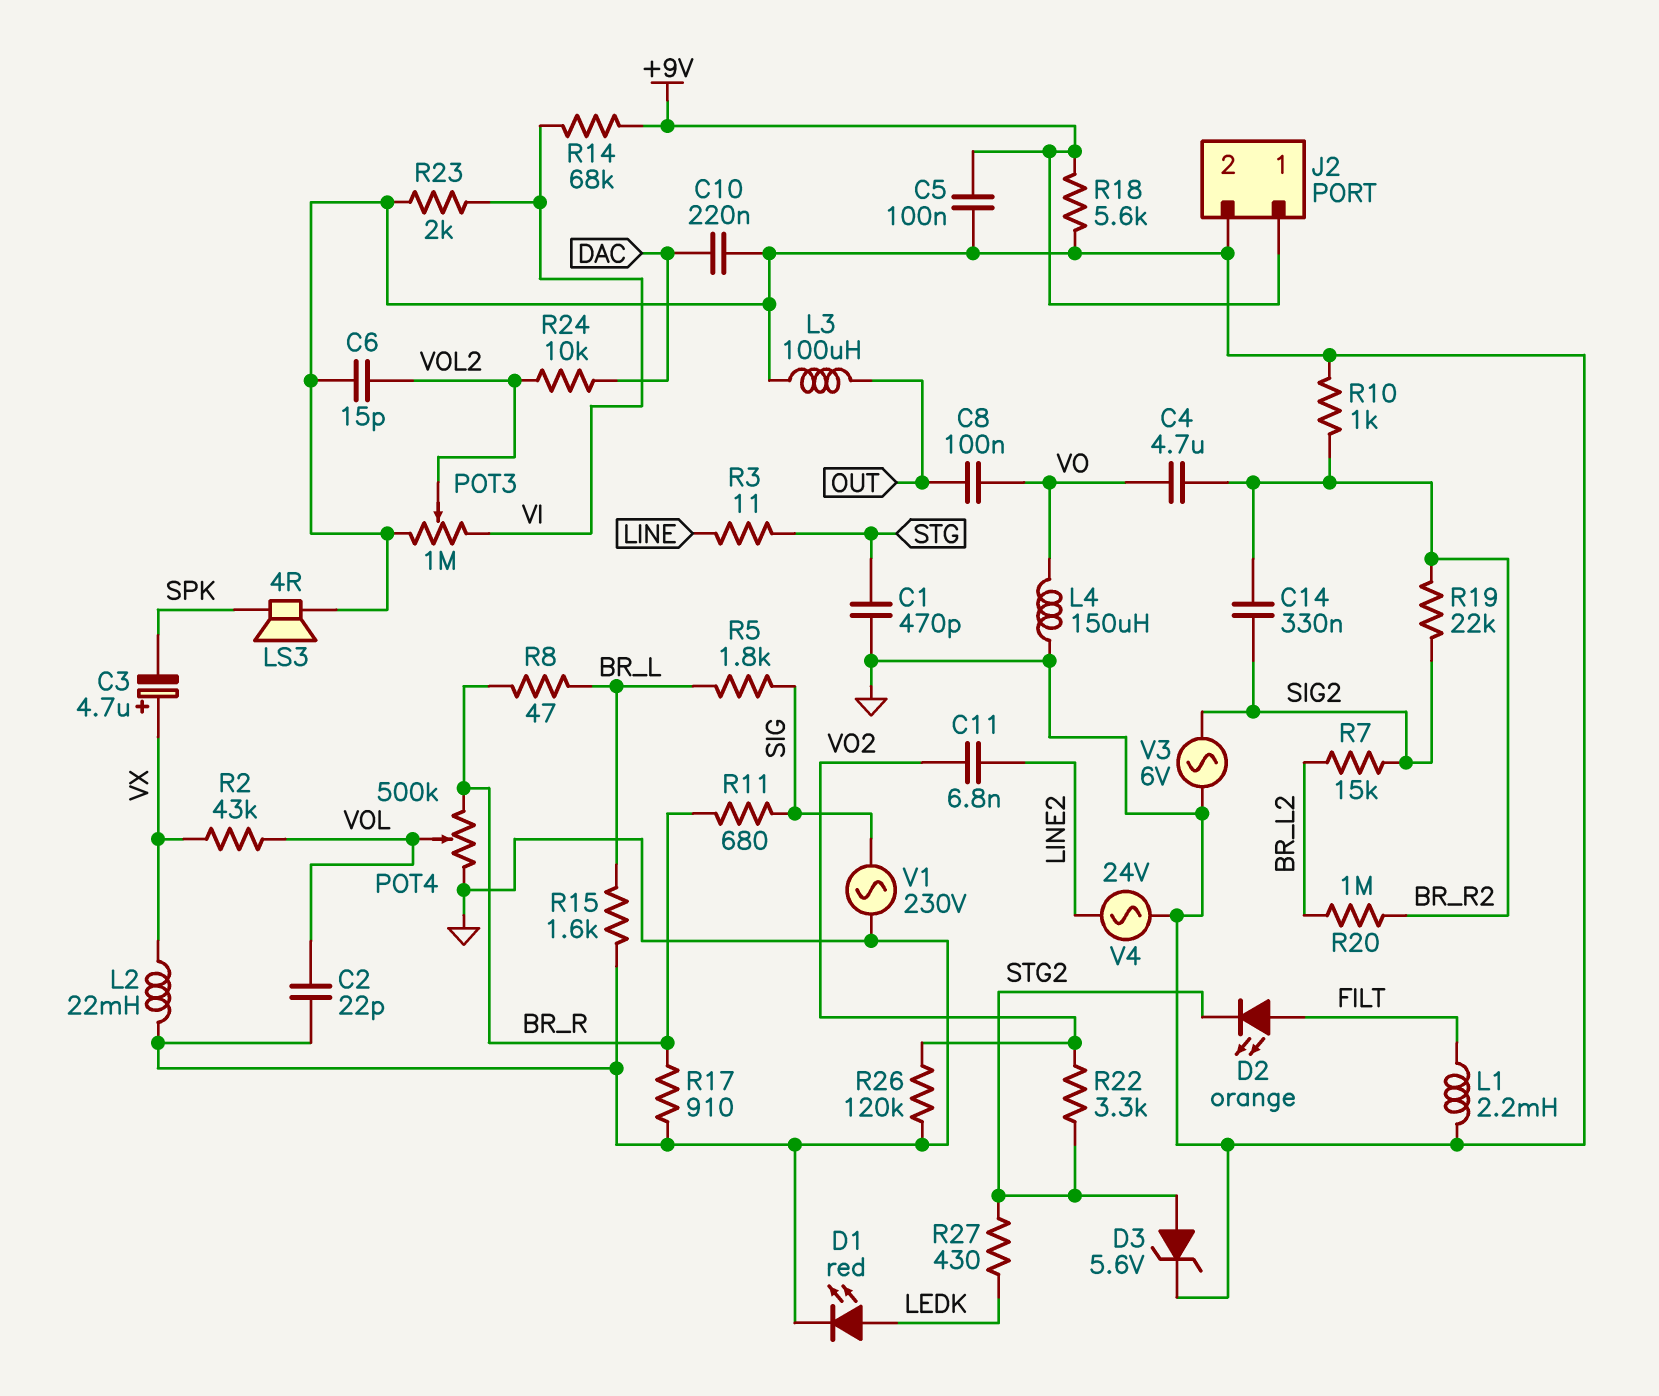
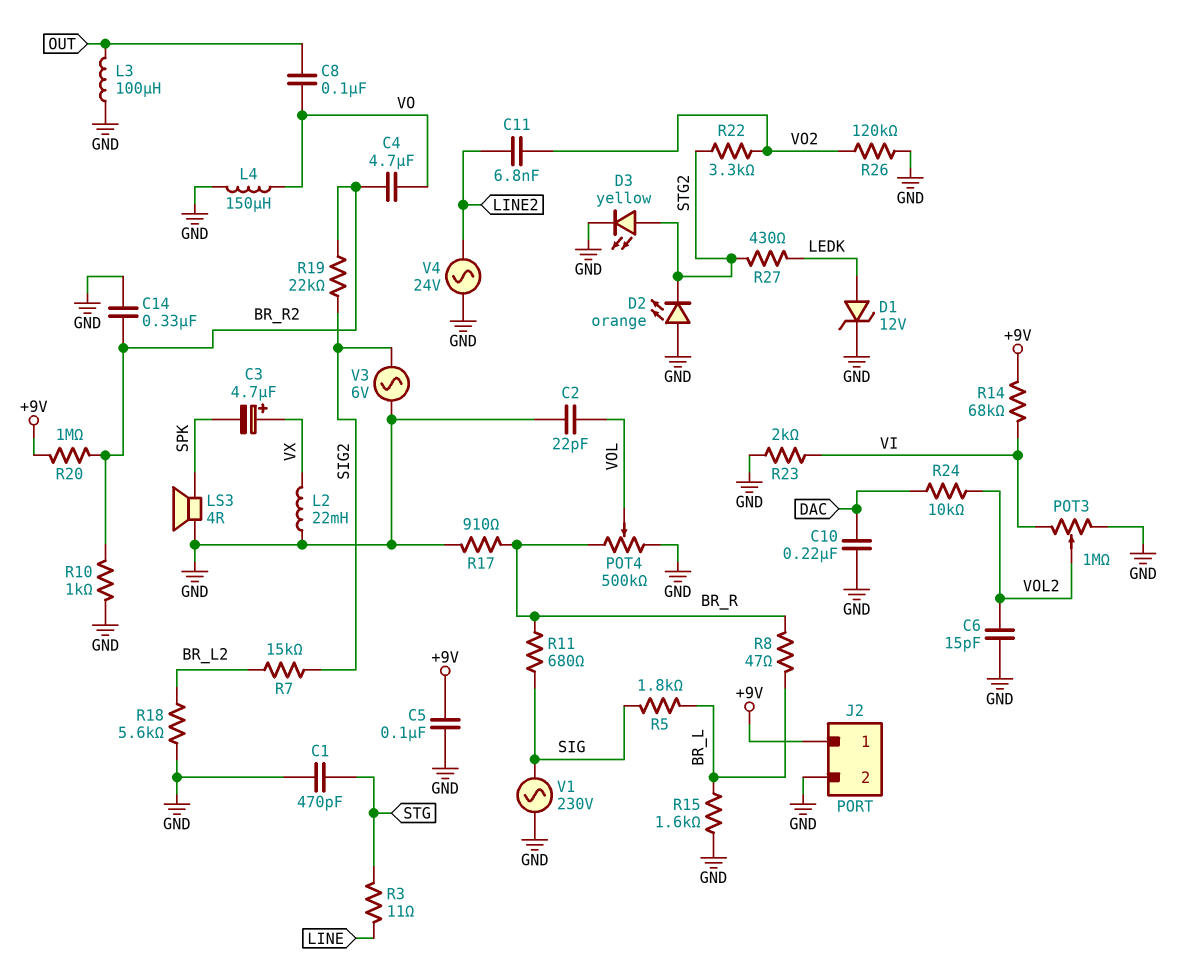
C14: 330nF (BR_R2, SIG2) -> 330nF (BR_R2, GND)
D1: LED red (A LEDK, K GND) -> zener 12V (A LEDK, K GND)
D2: LED orange (A FILT, K STG2) -> LED orange (A GND, K STG2)
D3: zener 5.6V (A STG2, K GND) -> LED yellow (A STG2, K GND)
L1: 2.2mH (FILT, GND) -> none
R2: 43k (VOL, VX) -> none
R18: 5.6k (+9V, GND) -> 5.6k (BR_L2, GND)
R20: 1M (BR_L2, BR_R2) -> 1M (+9V, BR_R2)

